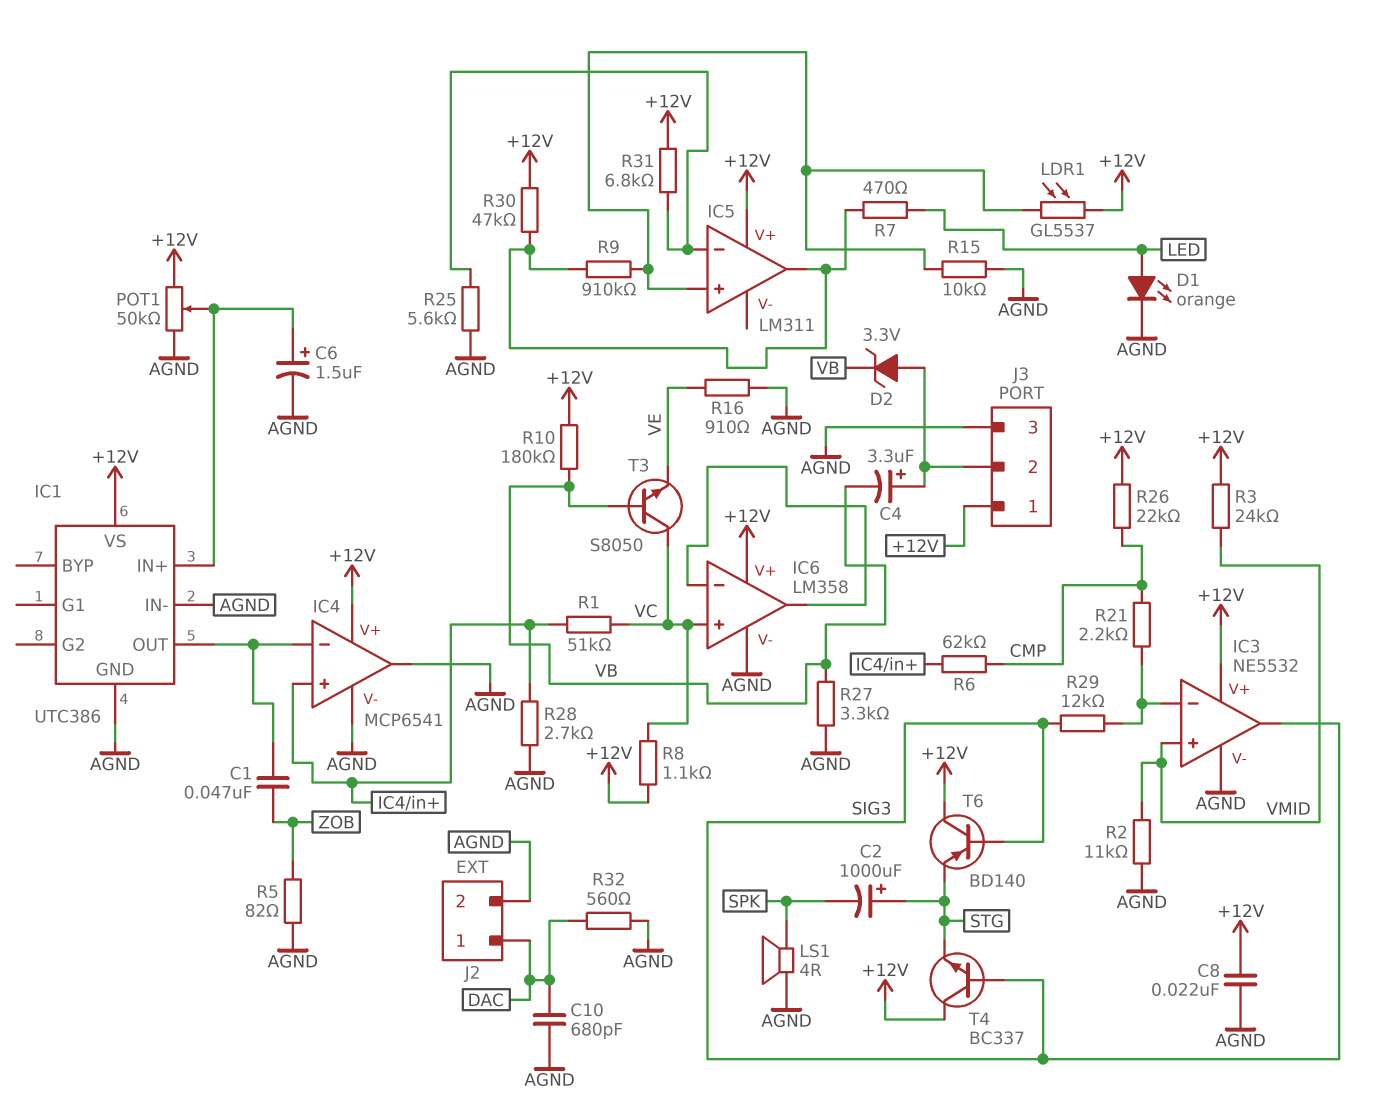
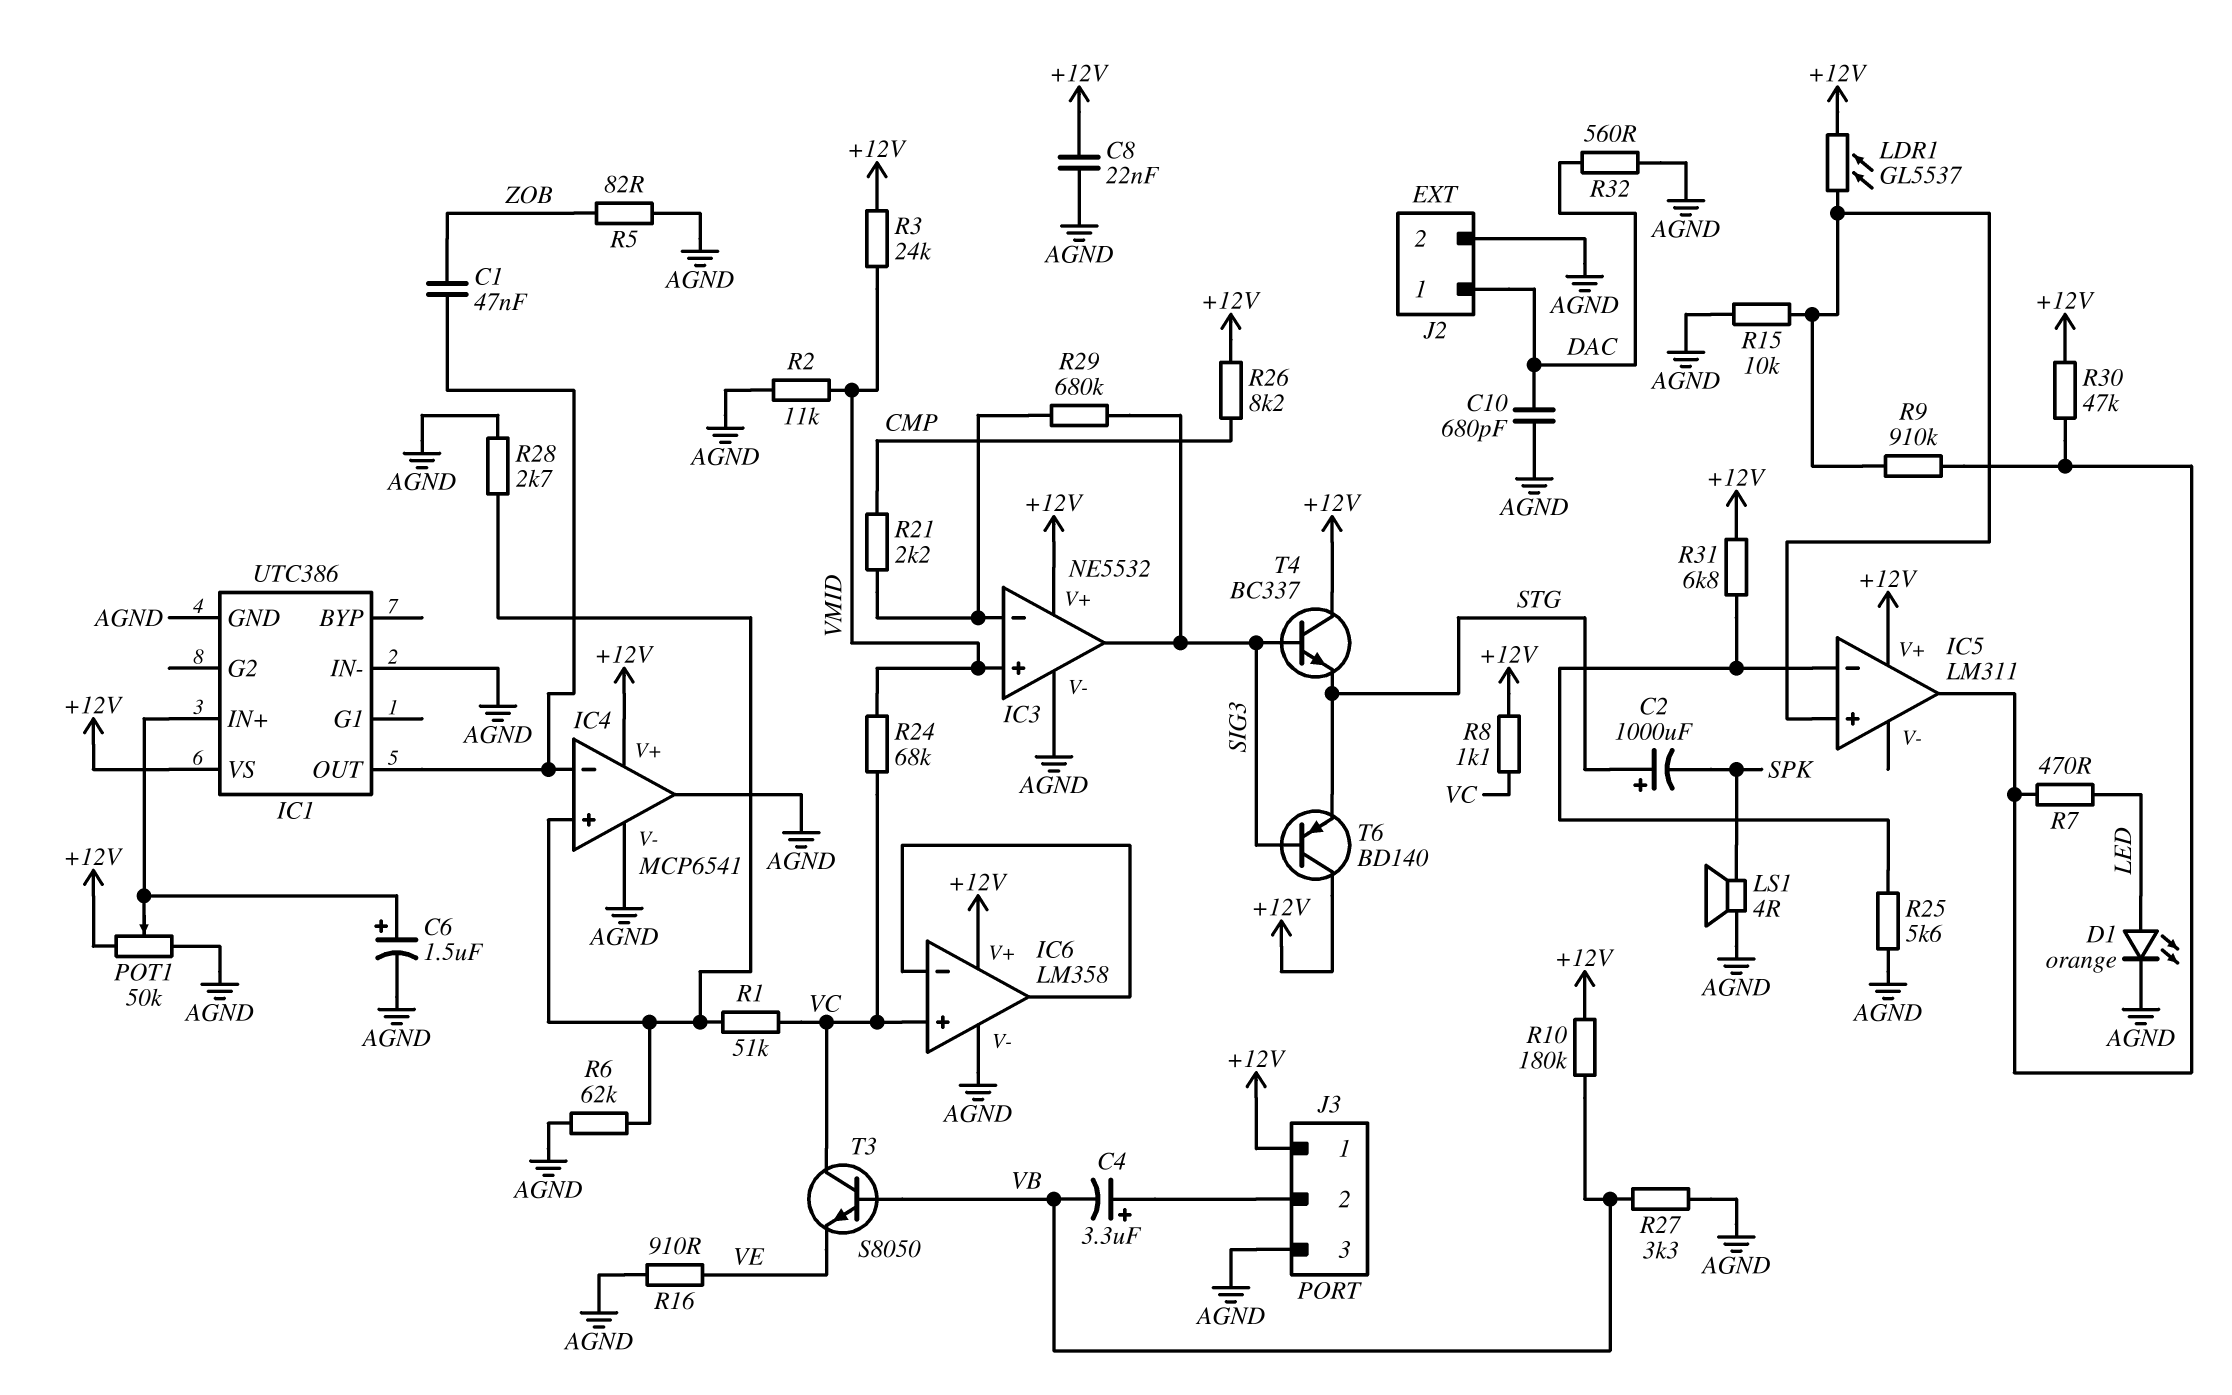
D2: zener 3.3V (A J3/2, K VB) -> none
R6: 62k (CMP, IC4/in+) -> 62k (AGND, IC4/in+)
R24: none -> 68k (VC, VMID)
R26: 22k (+12V, CMP) -> 8.2k (+12V, CMP)
R29: 12k (IC3/in-, SIG3) -> 680k (IC3/in-, SIG3)

